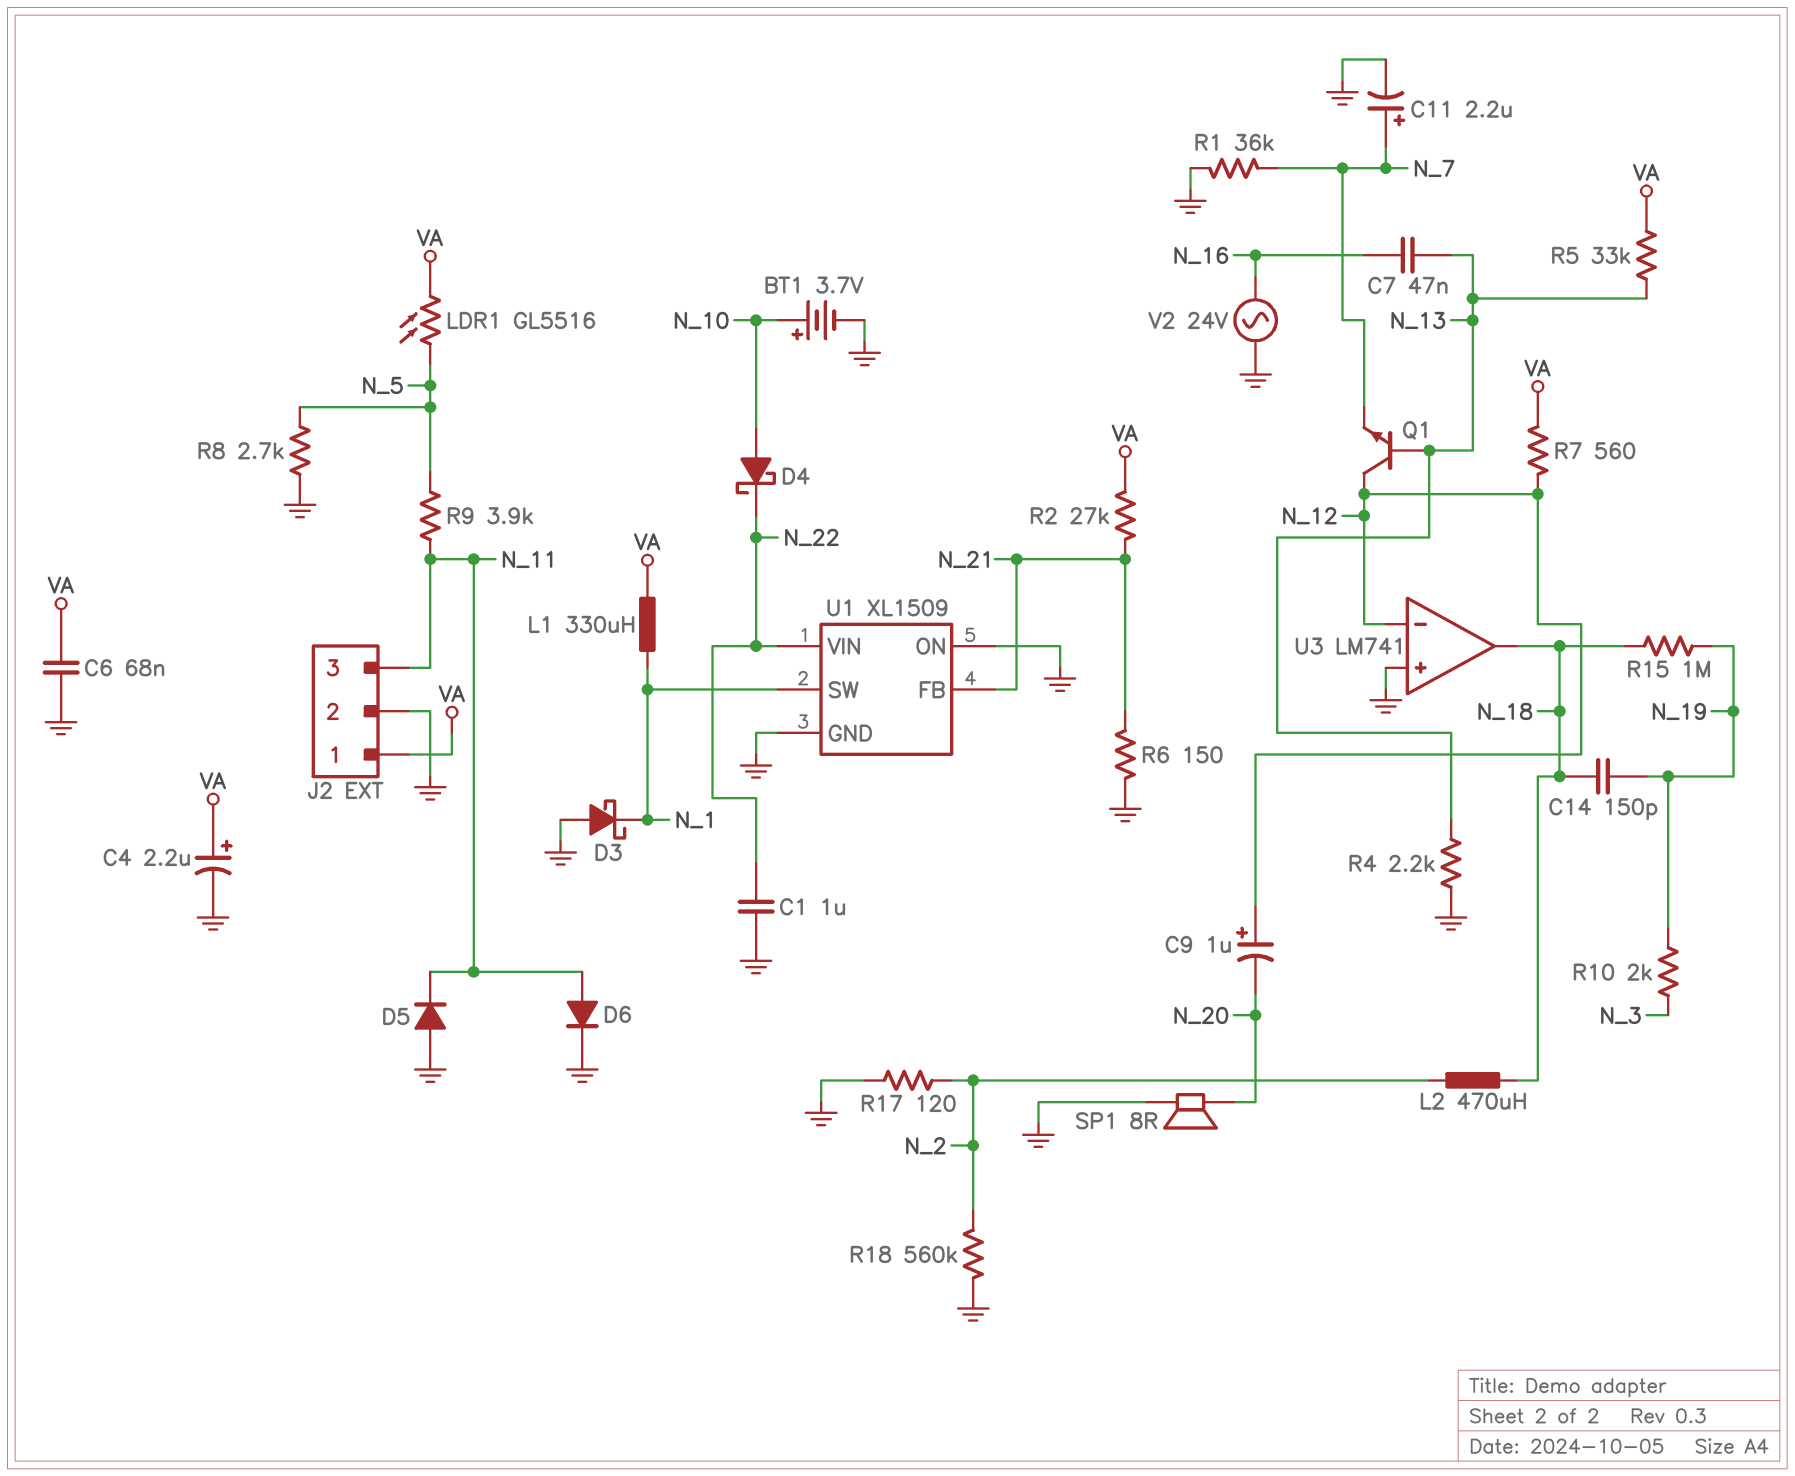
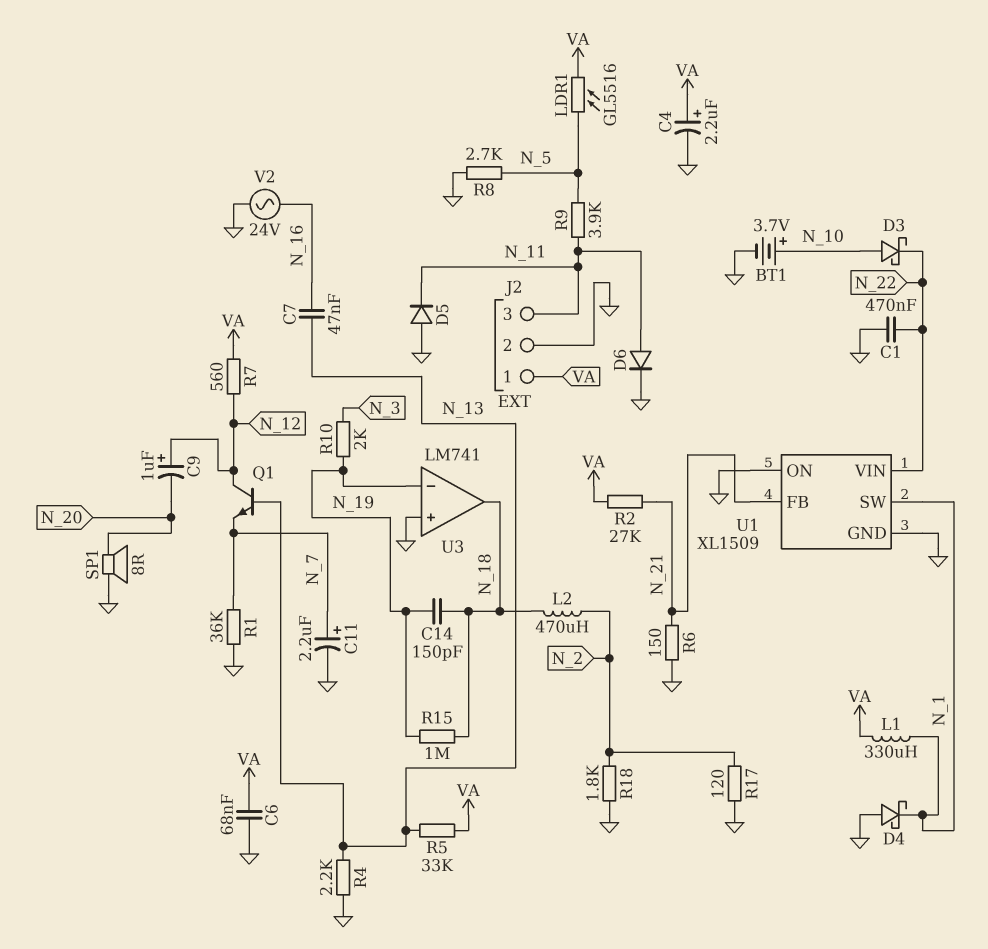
C1: 1uF (GND, N_22) -> 470nF (GND, N_22)
D3: schottky (A GND, K N_1) -> schottky (A N_10, K N_22)
D4: schottky (A N_10, K N_22) -> schottky (A GND, K N_1)
R18: 560k (GND, N_2) -> 1.8k (GND, N_2)
U3 pin in-: N_12 -> N_19

